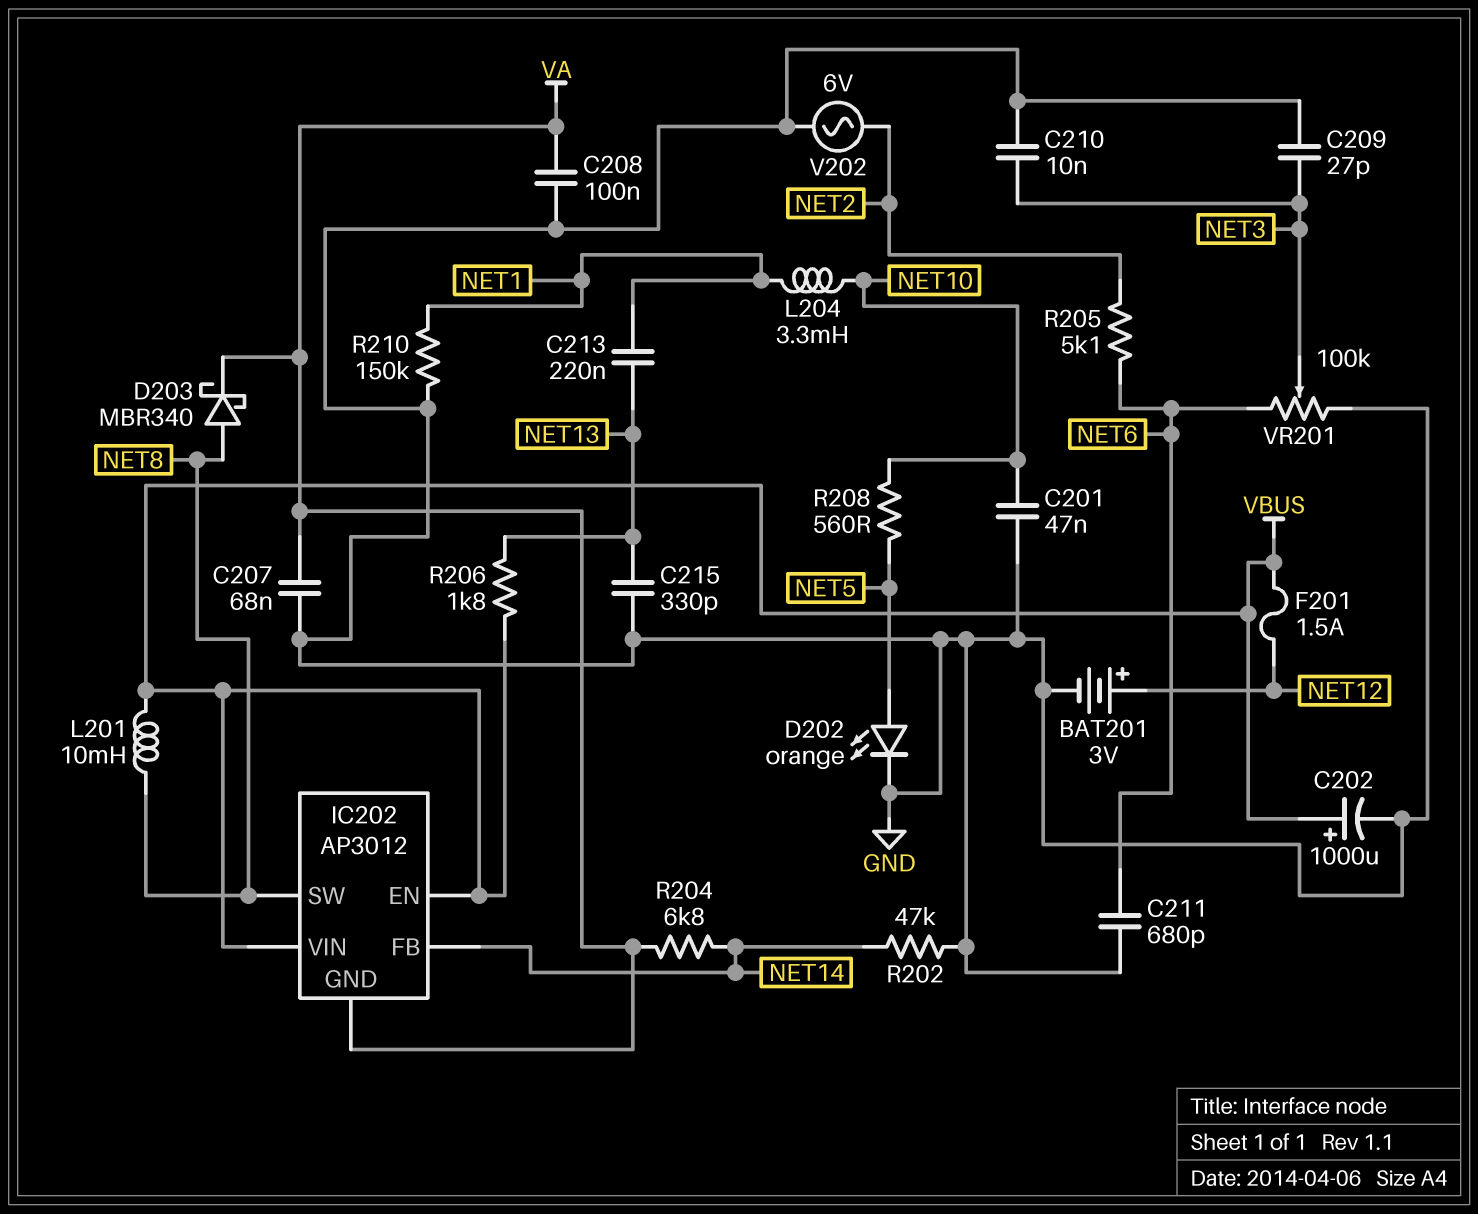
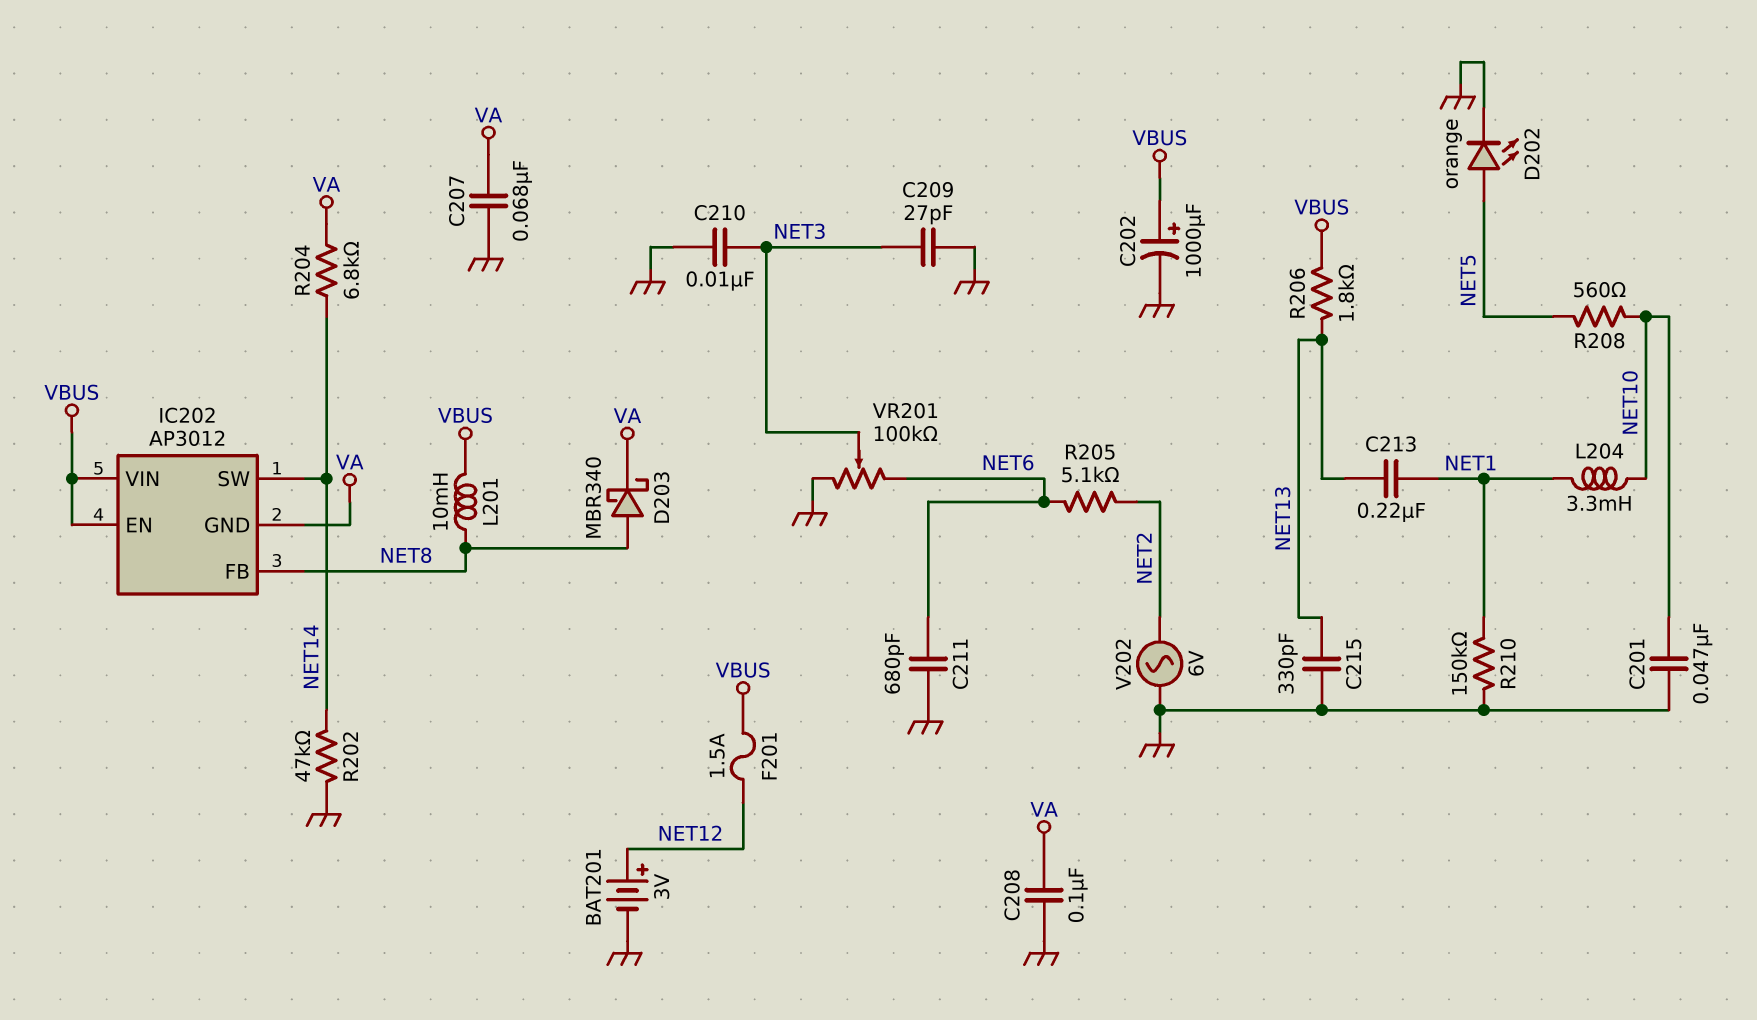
IC202 pin FB: NET14 -> NET8
IC202 pin SW: NET8 -> NET14

